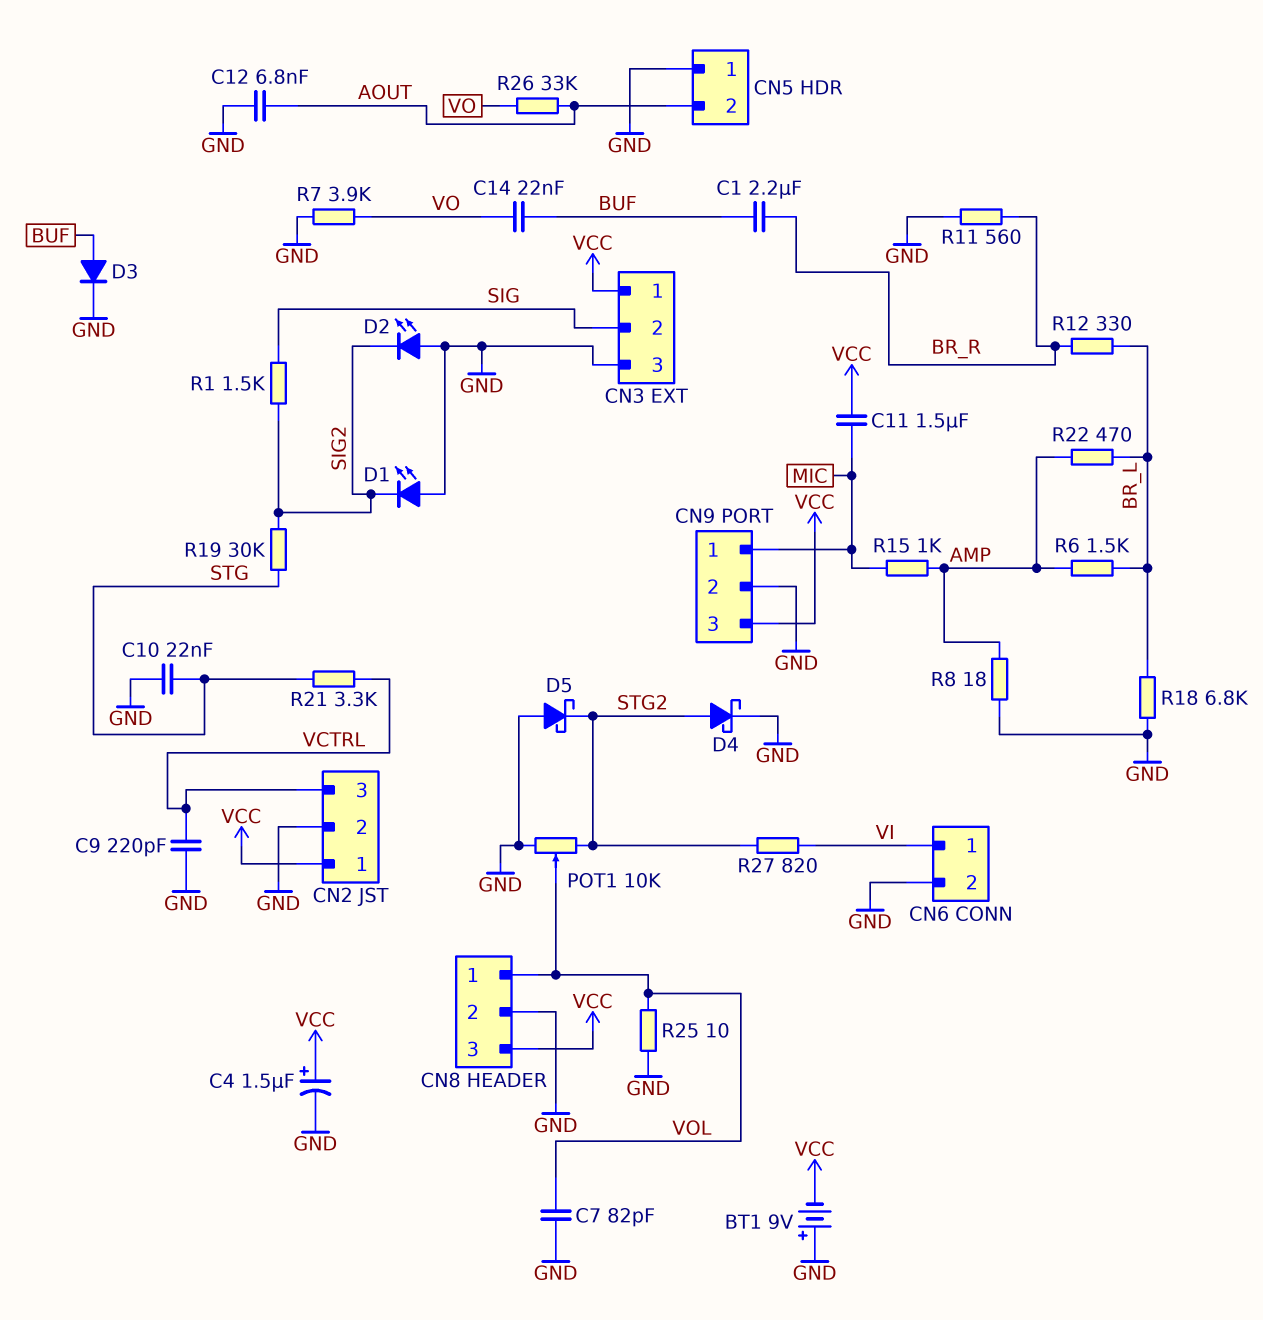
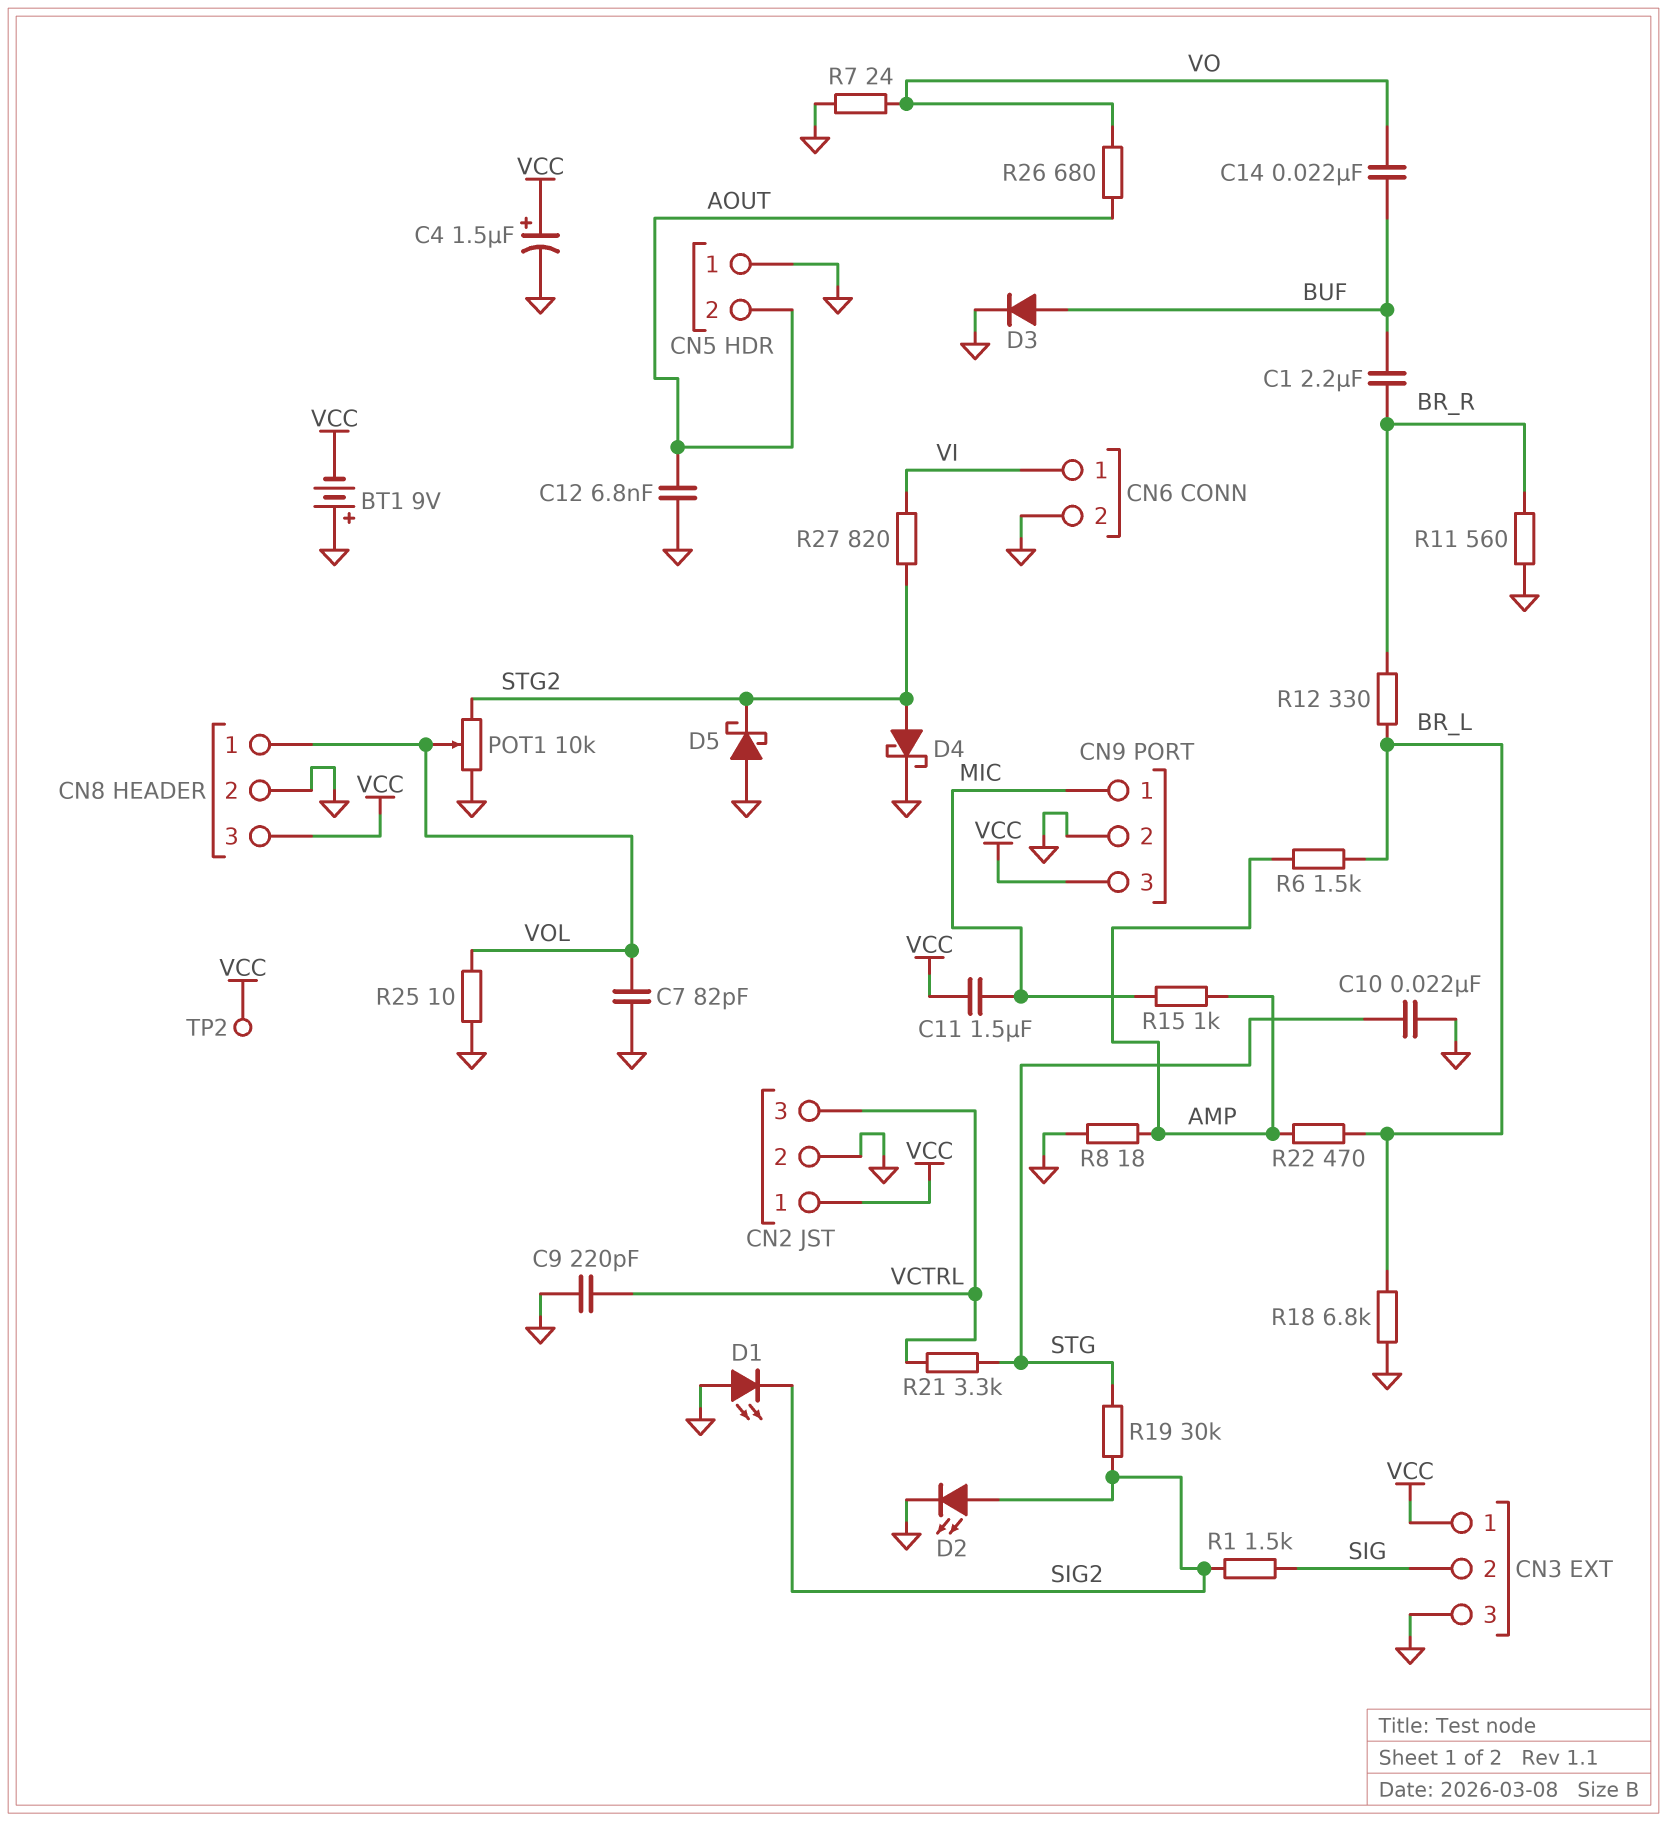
D2: LED (A GND, K SIG2) -> LED (A SIG2, K GND)
R7: 3.9k (GND, VO) -> 24 (GND, VO)
R26: 33k (AOUT, VO) -> 680 (AOUT, VO)
TP2: none -> test point (VCC)

